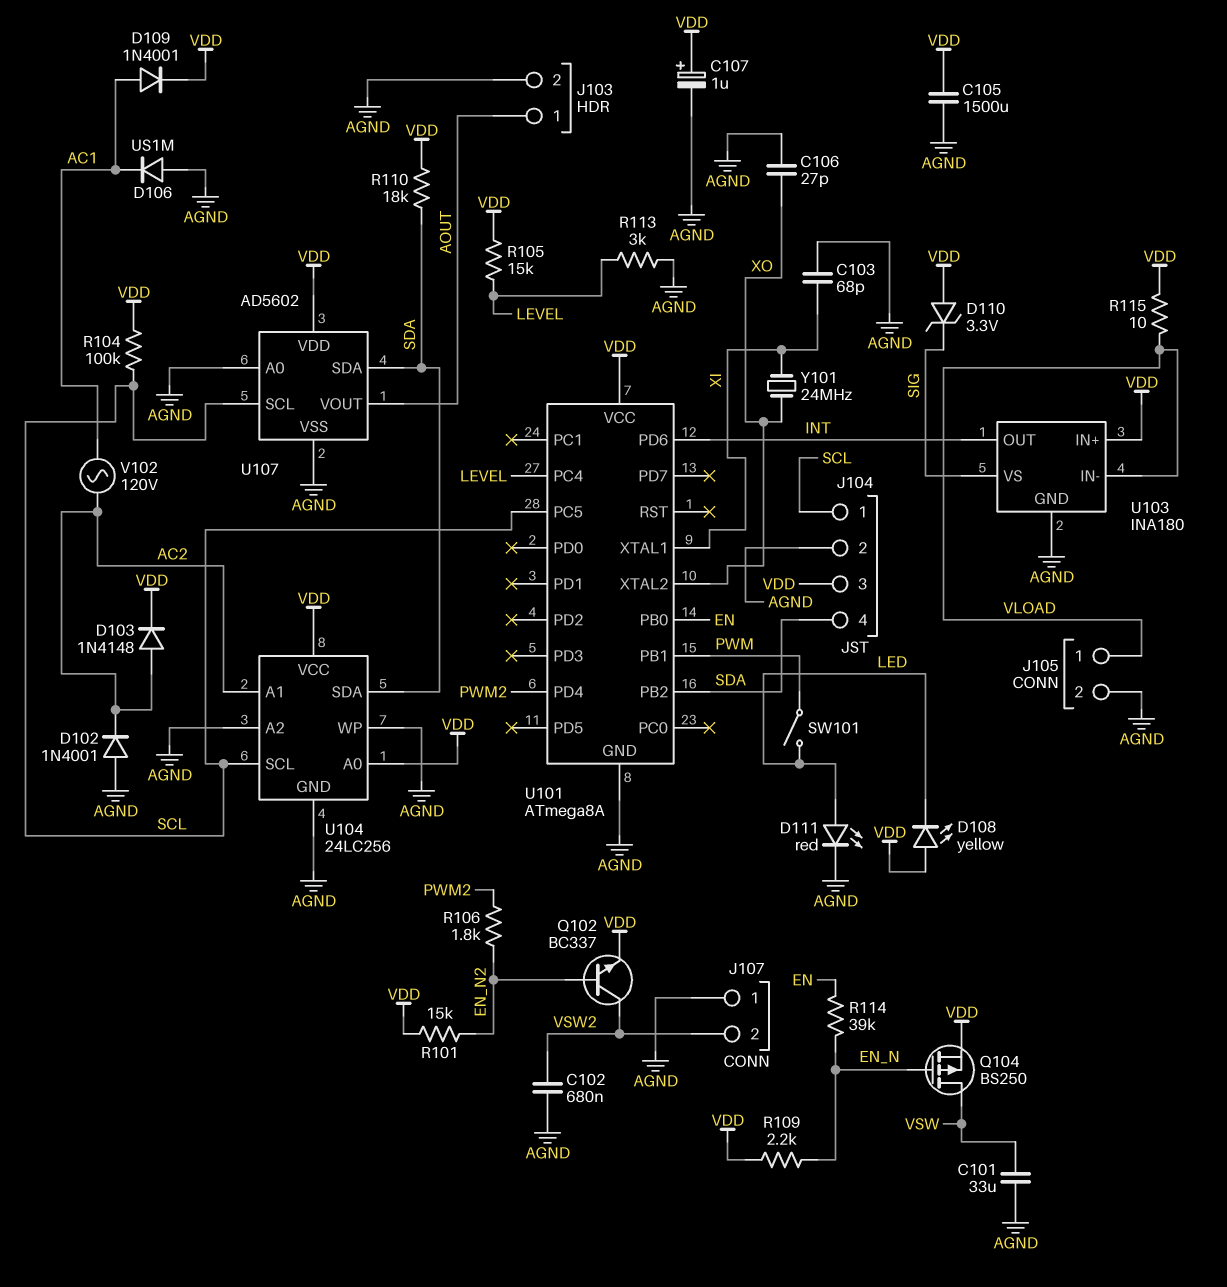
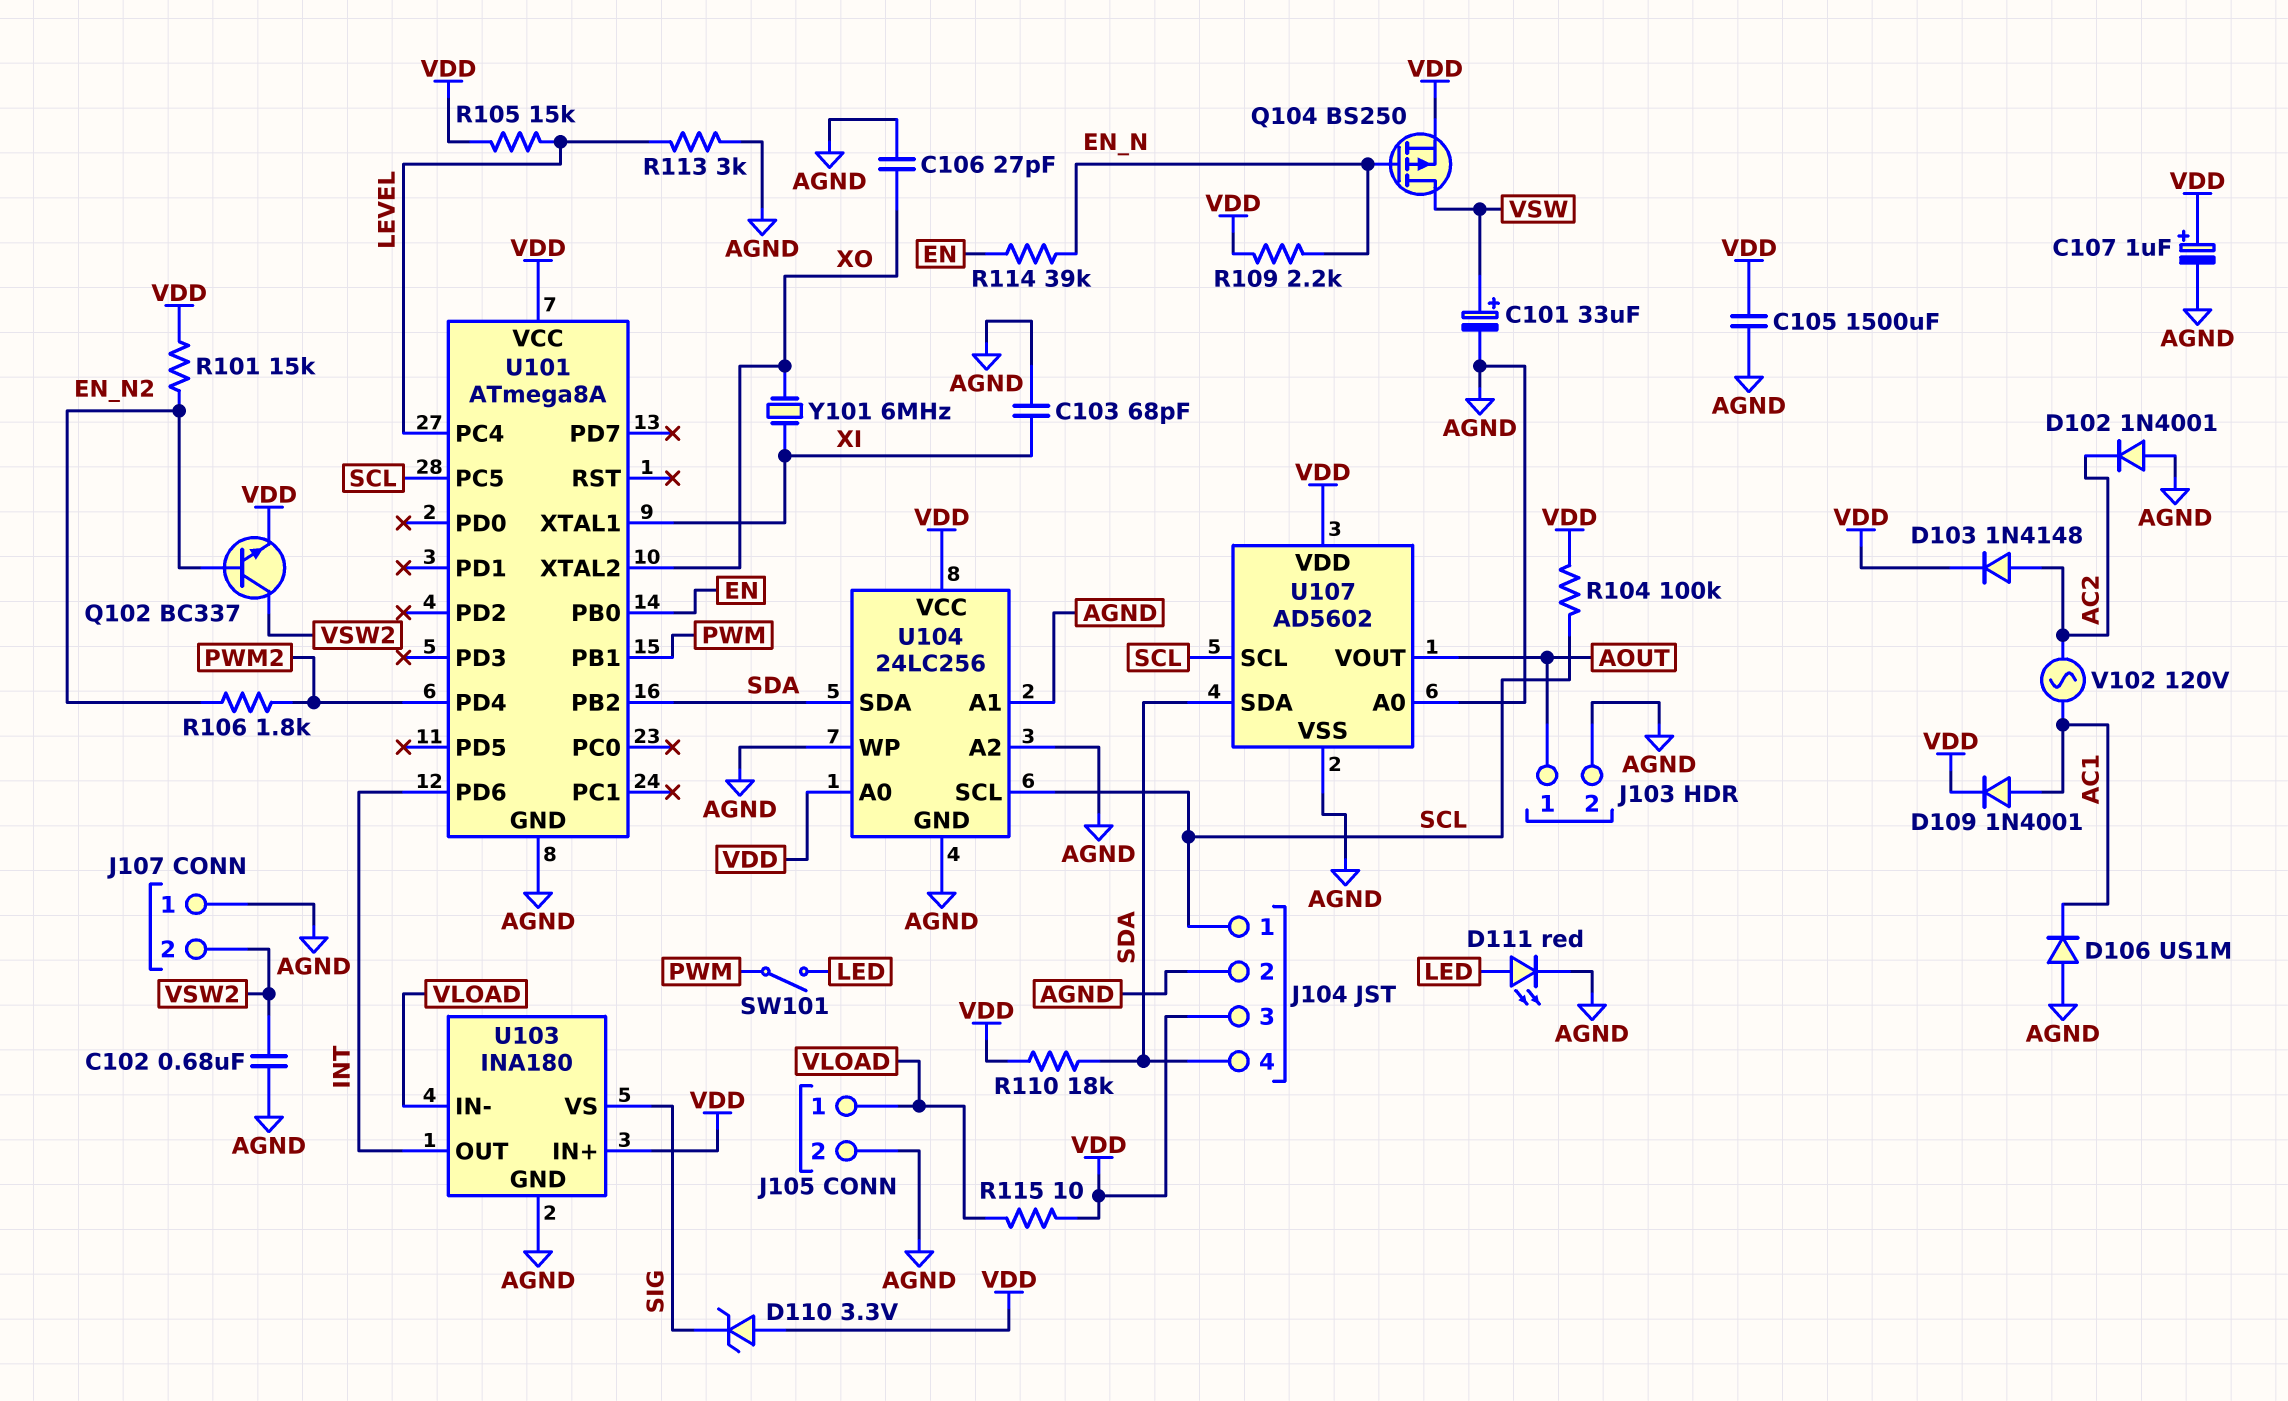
C101: 33uF (AGND, VSW) -> 33uF (plus VSW, minus AGND)
D108: LED yellow (A VDD, K LED) -> none
U104 pin A1: AC2 -> AGND
Y101: 24MHz (XI, XO) -> 6MHz (XI, XO)

